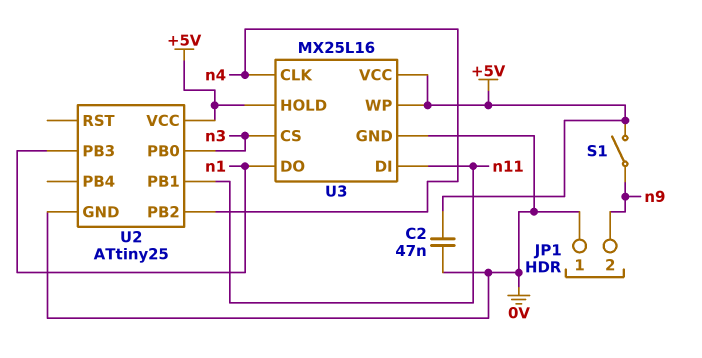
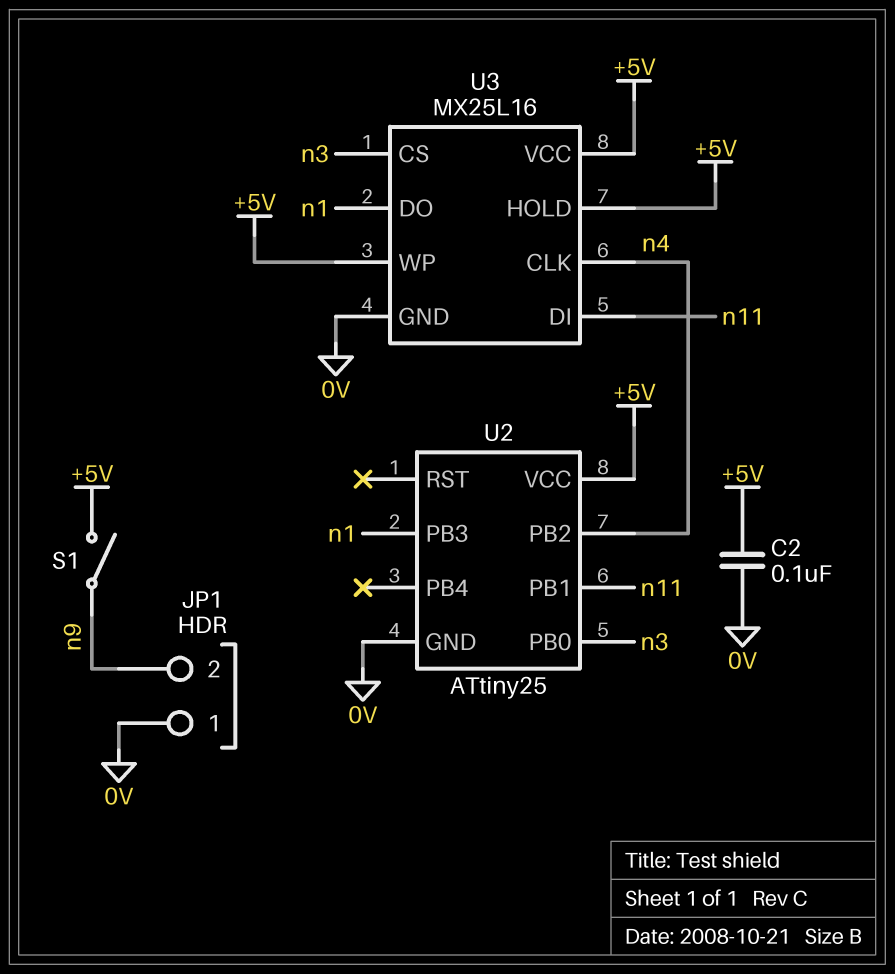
C2: 47nF (+5V, 0V) -> 100nF (+5V, 0V)

